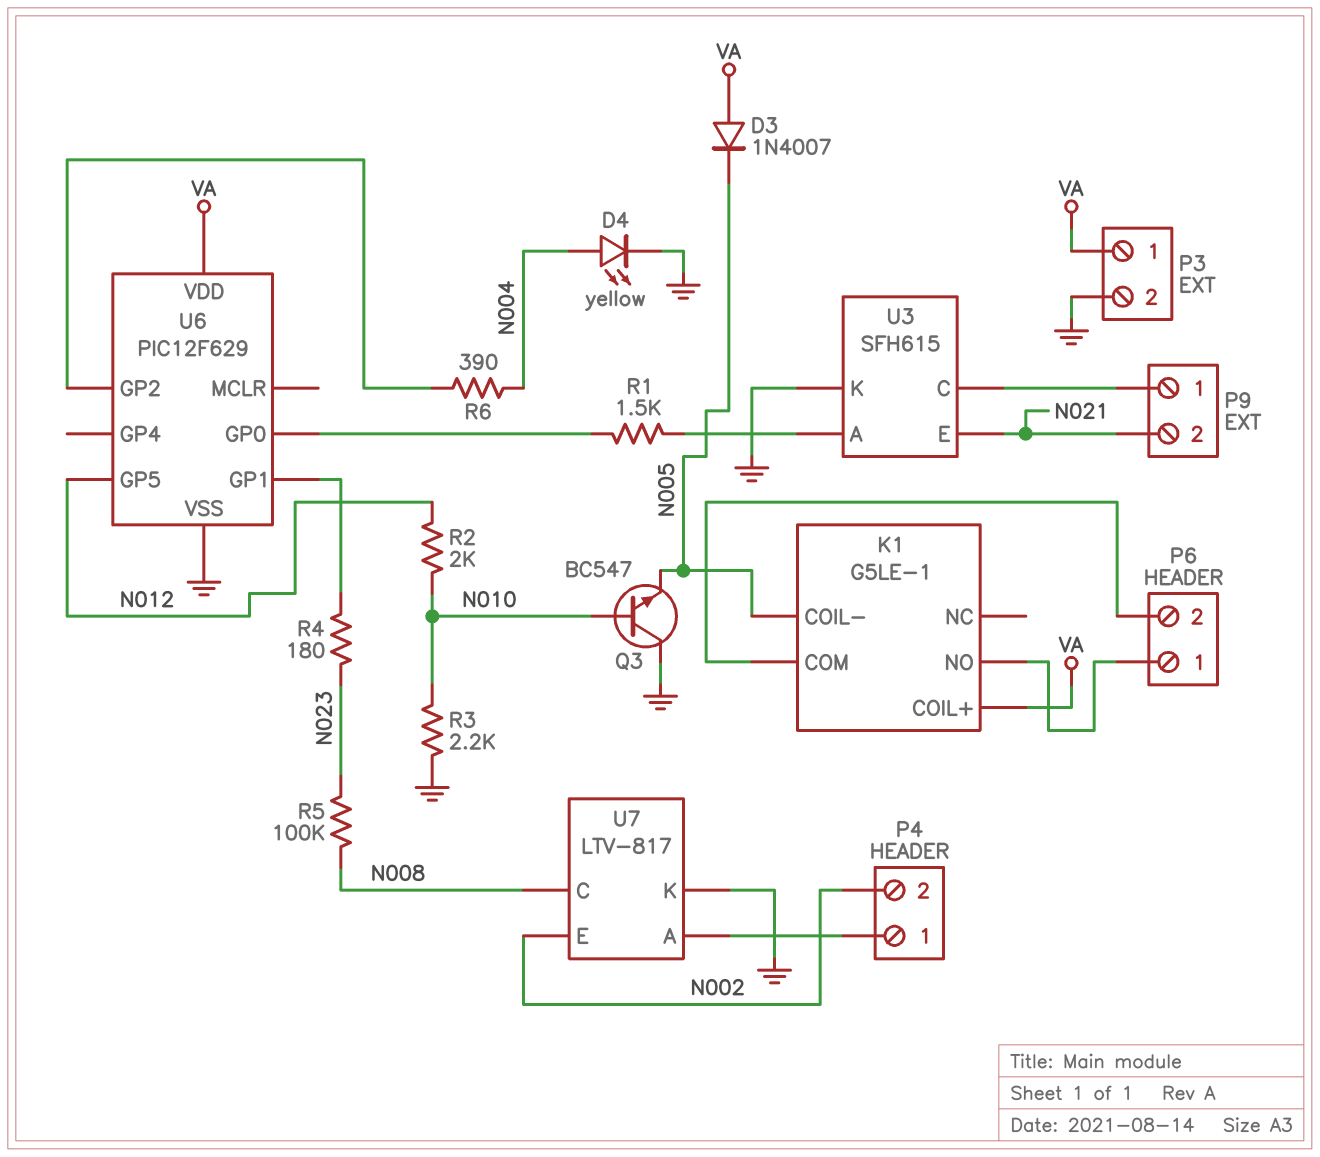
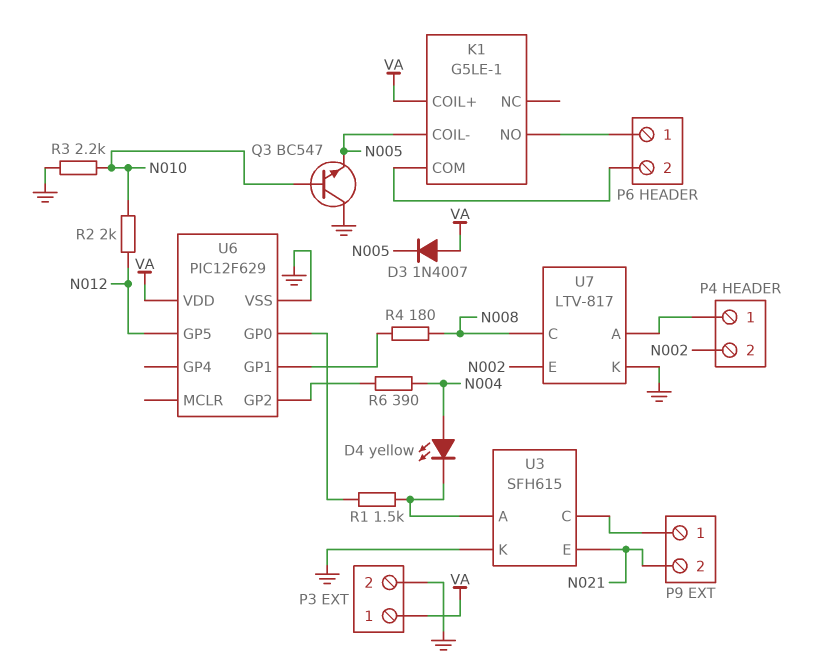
D4: LED yellow (A N004, K GND) -> LED yellow (A N004, K U3/A)
R4: 180 (N023, U6/GP1) -> 180 (N008, U6/GP1)
R5: 100k (N008, N023) -> none

